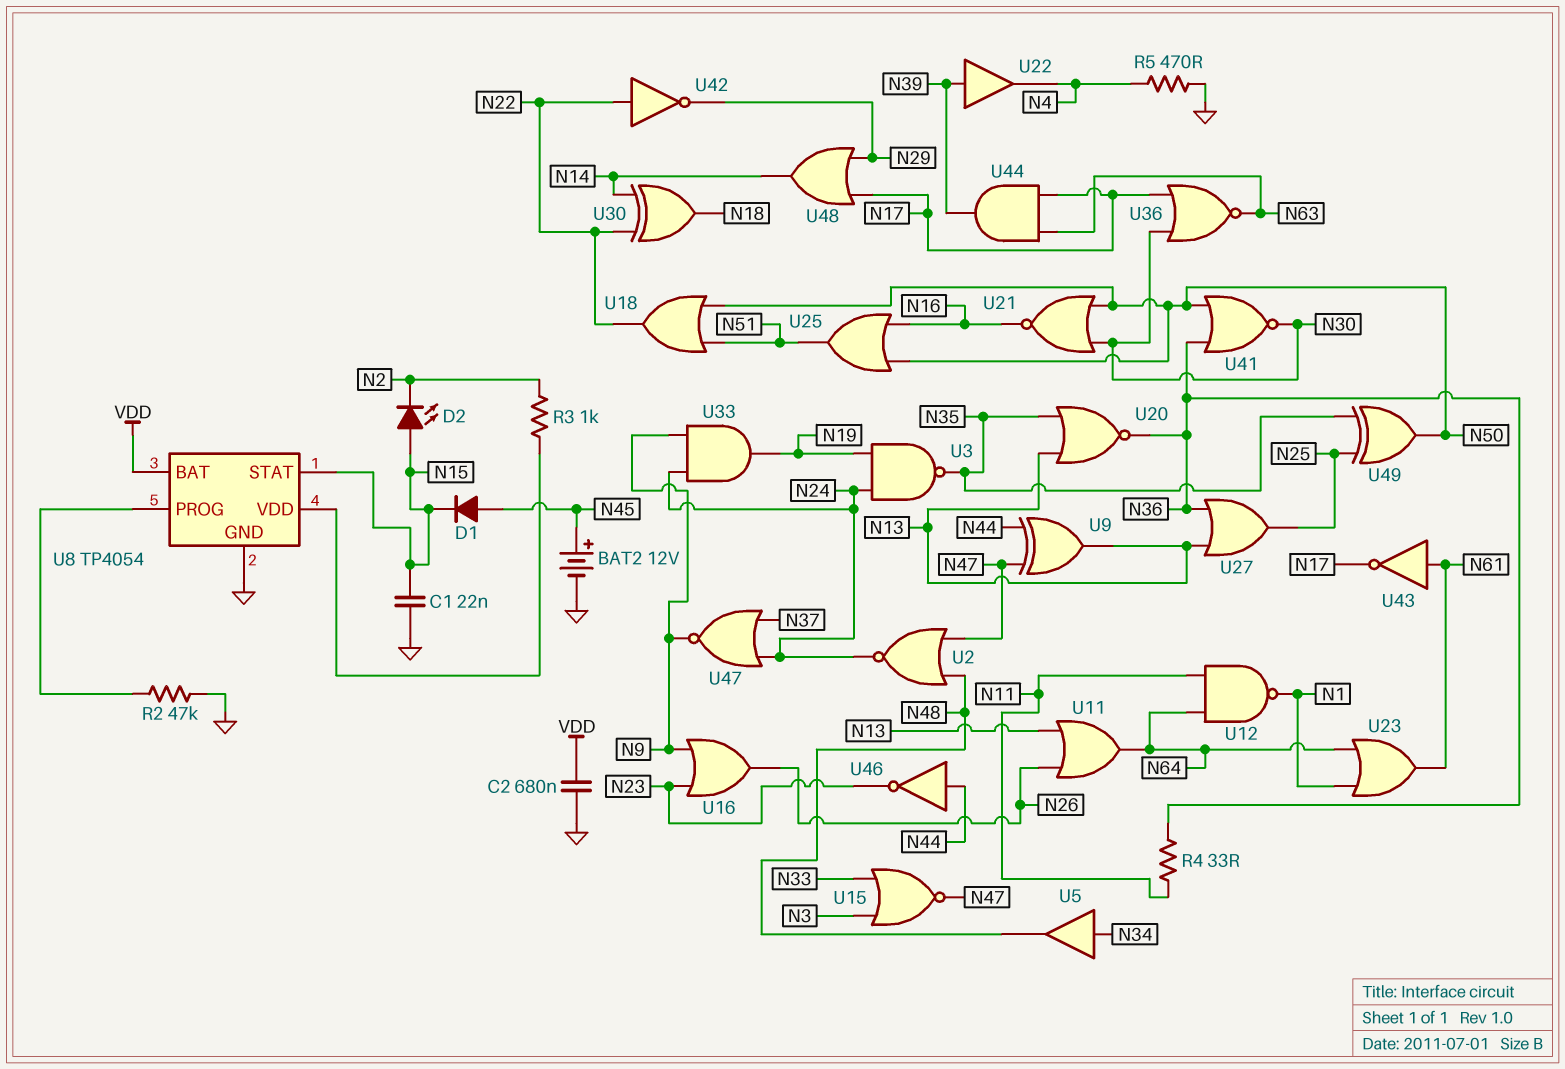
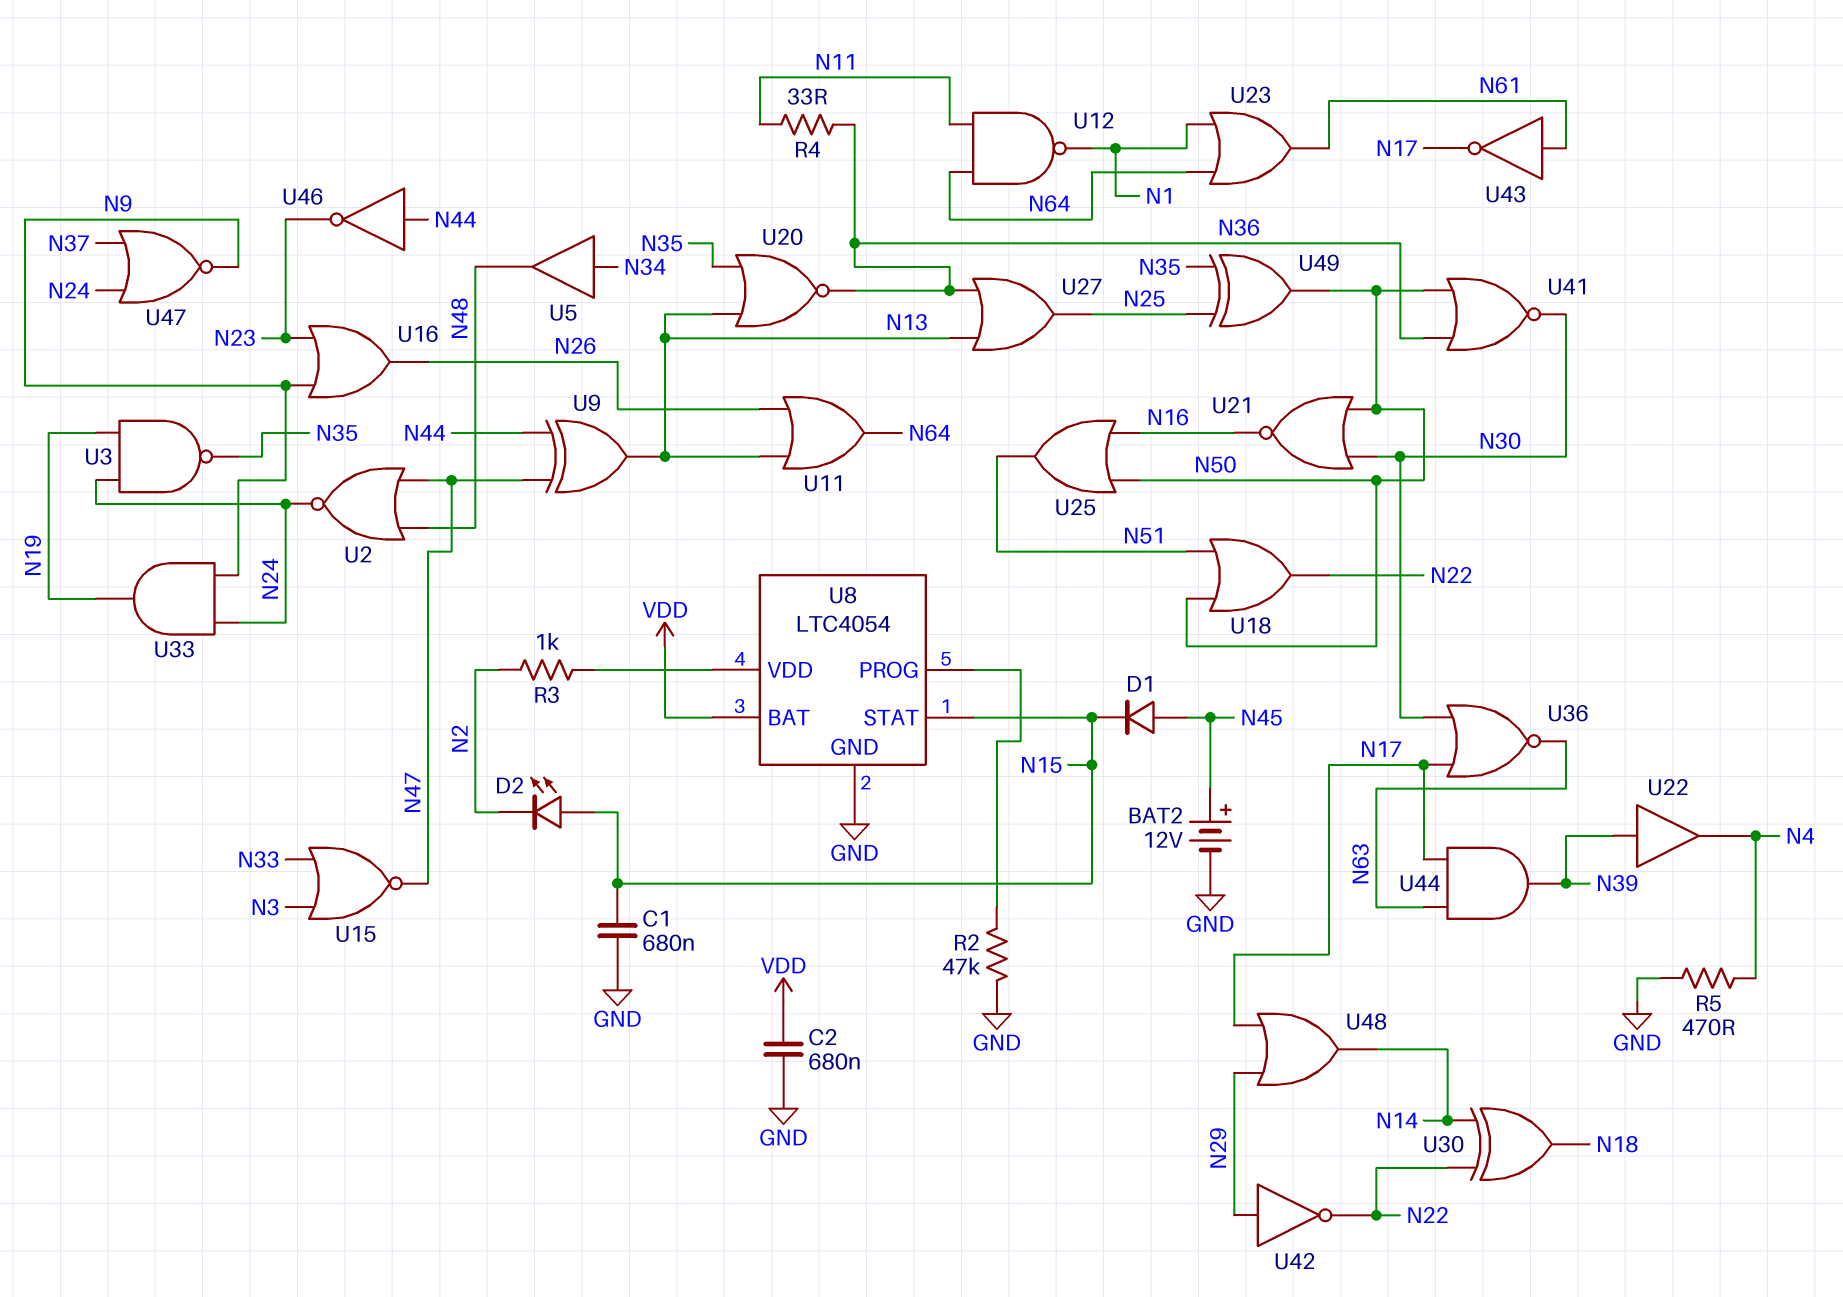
C1: 22nF (GND, N15) -> 680nF (GND, N15)
U8: TP4054 -> LTC4054
U42: NOT (in N22, out N29) -> NOT (in N29, out N22)

